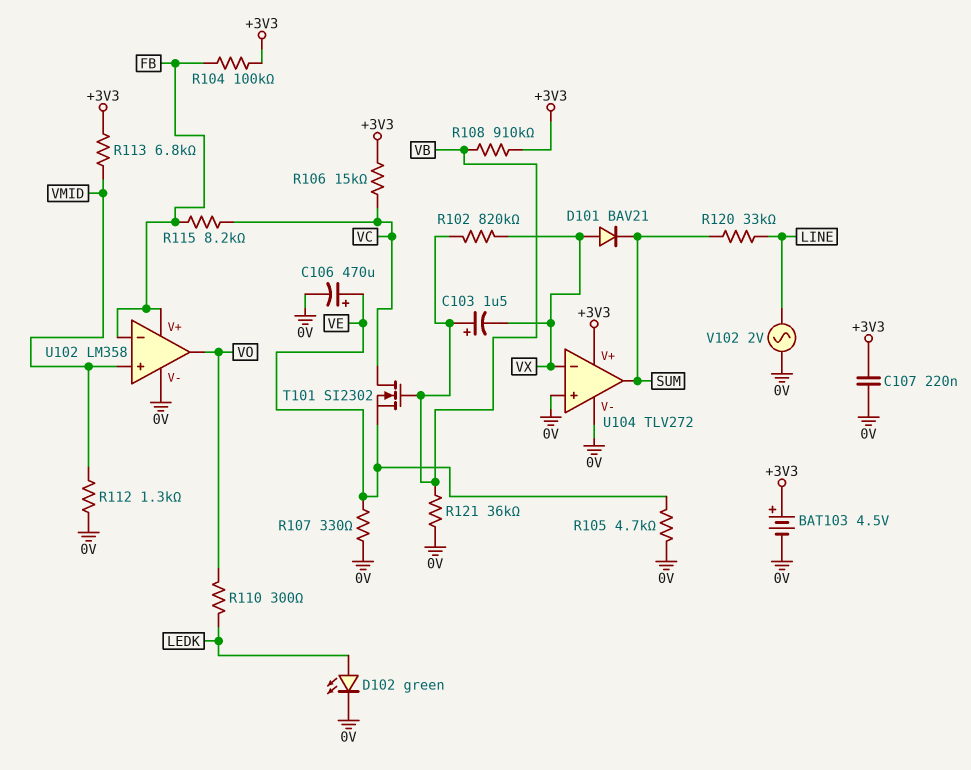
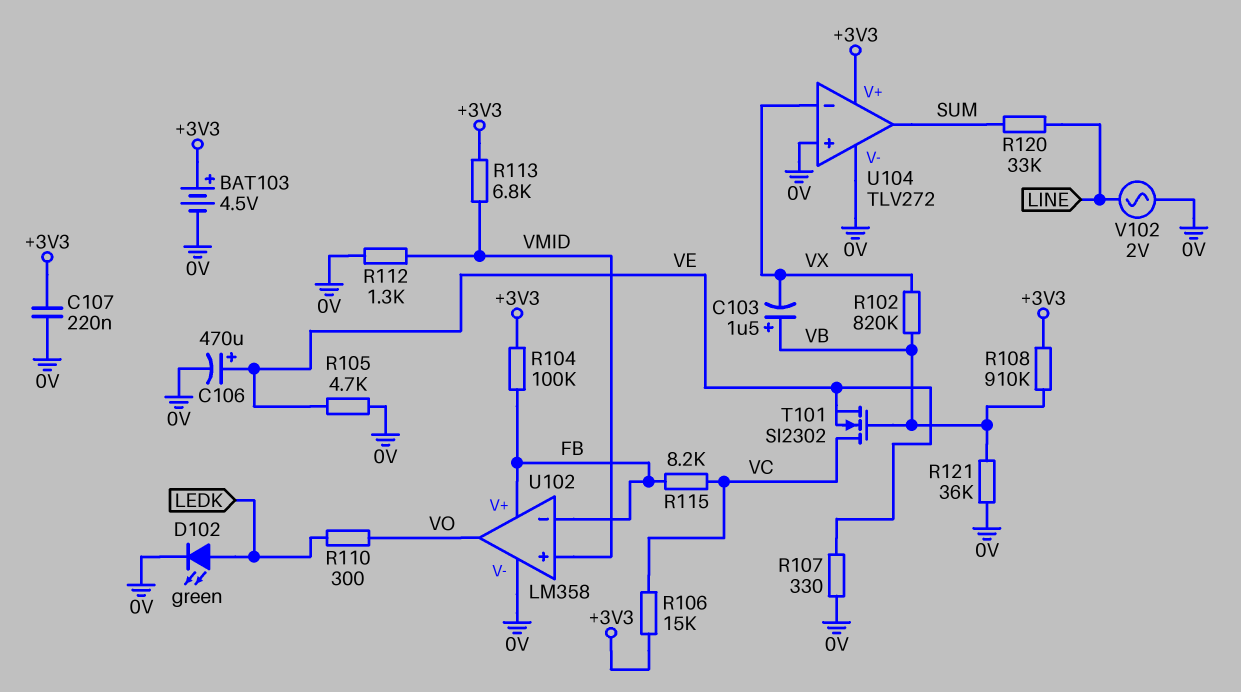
D101: diode BAV21 (A VX, K SUM) -> none

